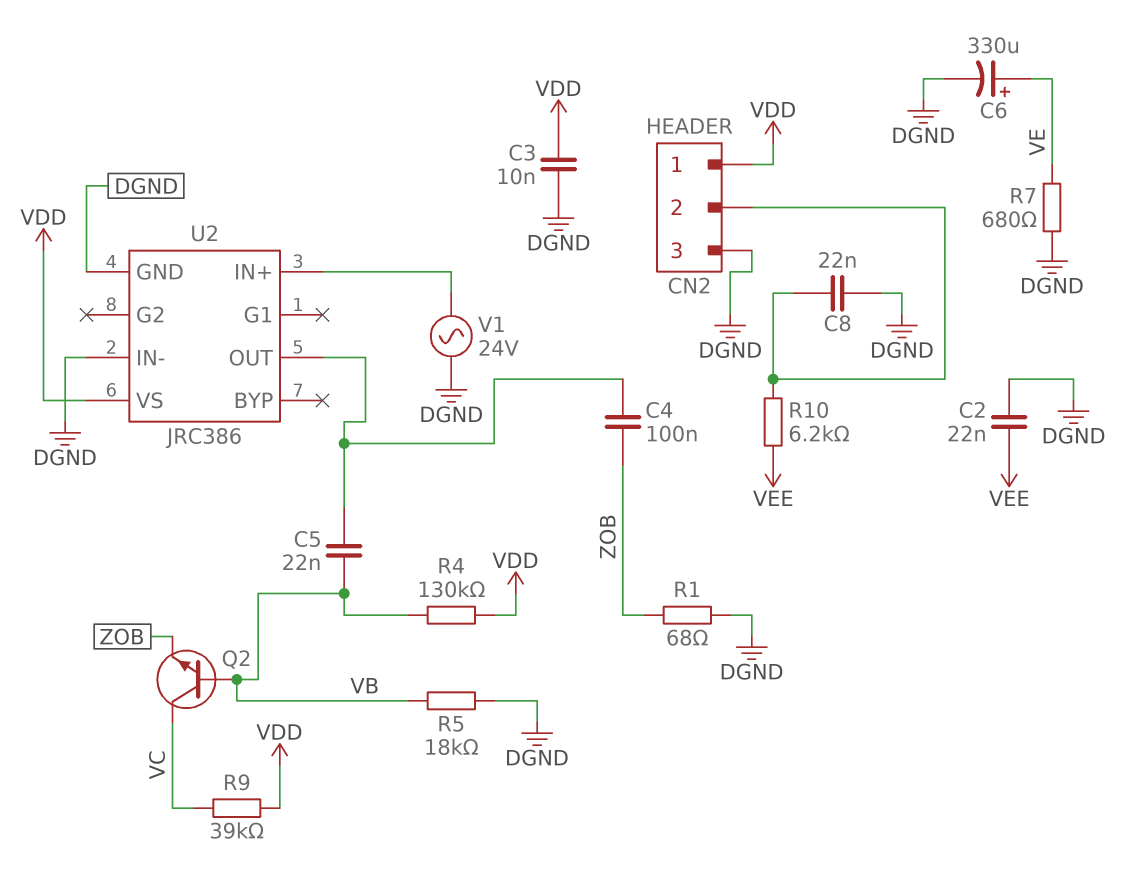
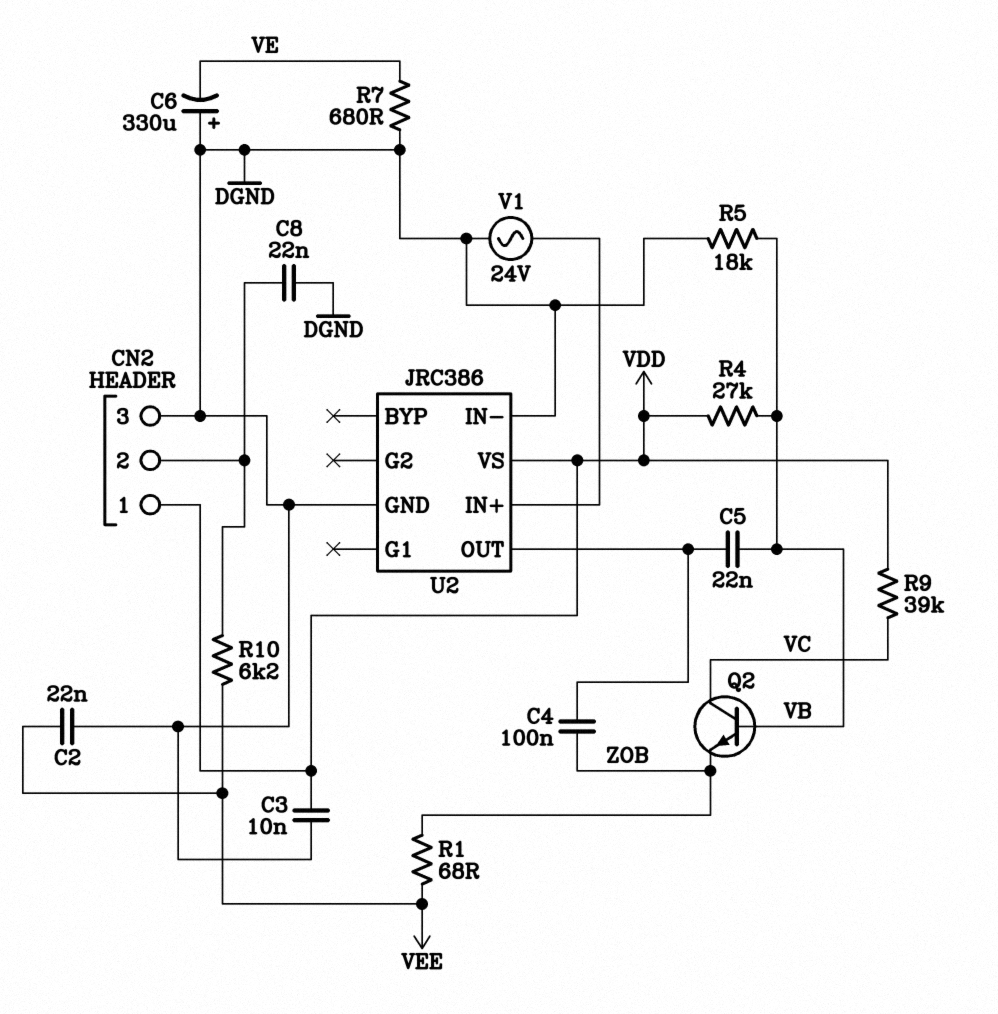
C6: 330uF (plus VE, minus DGND) -> 330uF (plus DGND, minus VE)
R1: 68 (DGND, ZOB) -> 68 (VEE, ZOB)
R4: 130k (VB, VDD) -> 27k (VB, VDD)

